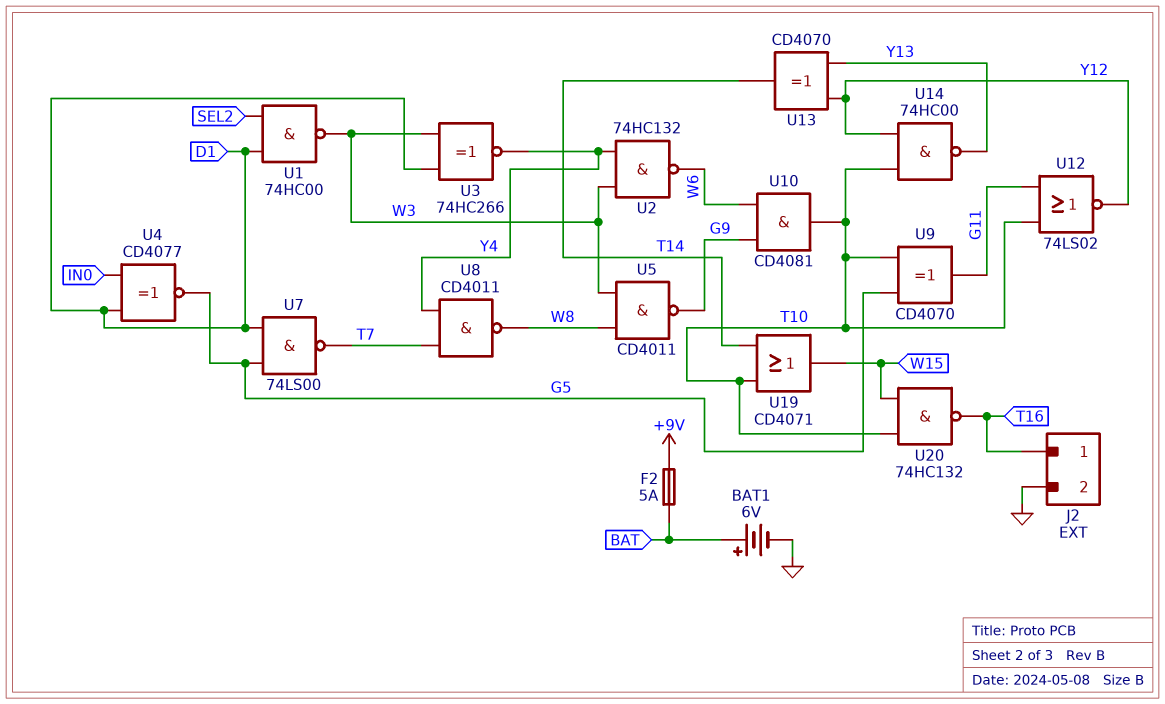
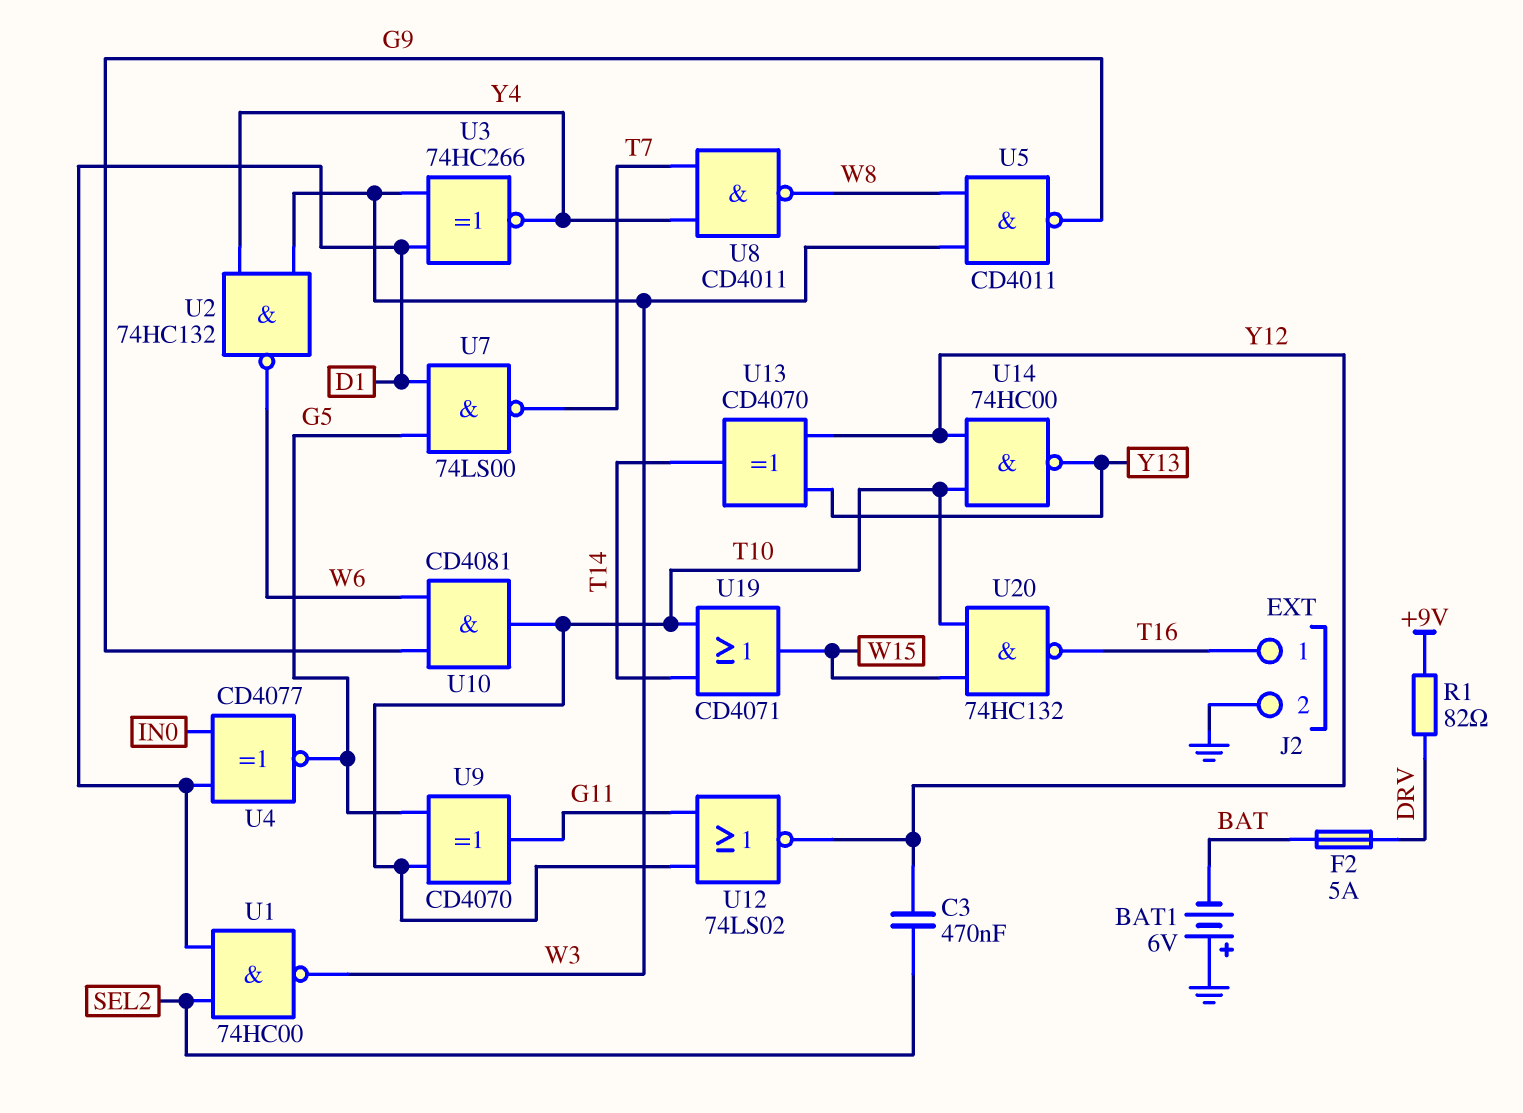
BAT1: 6V (plus BAT, minus GND) -> 6V (plus GND, minus BAT)
C3: none -> 470nF (SEL2, Y12)
F2: 5A (+9V, BAT) -> 5A (BAT, DRV)
R1: none -> 82 (+9V, DRV)

